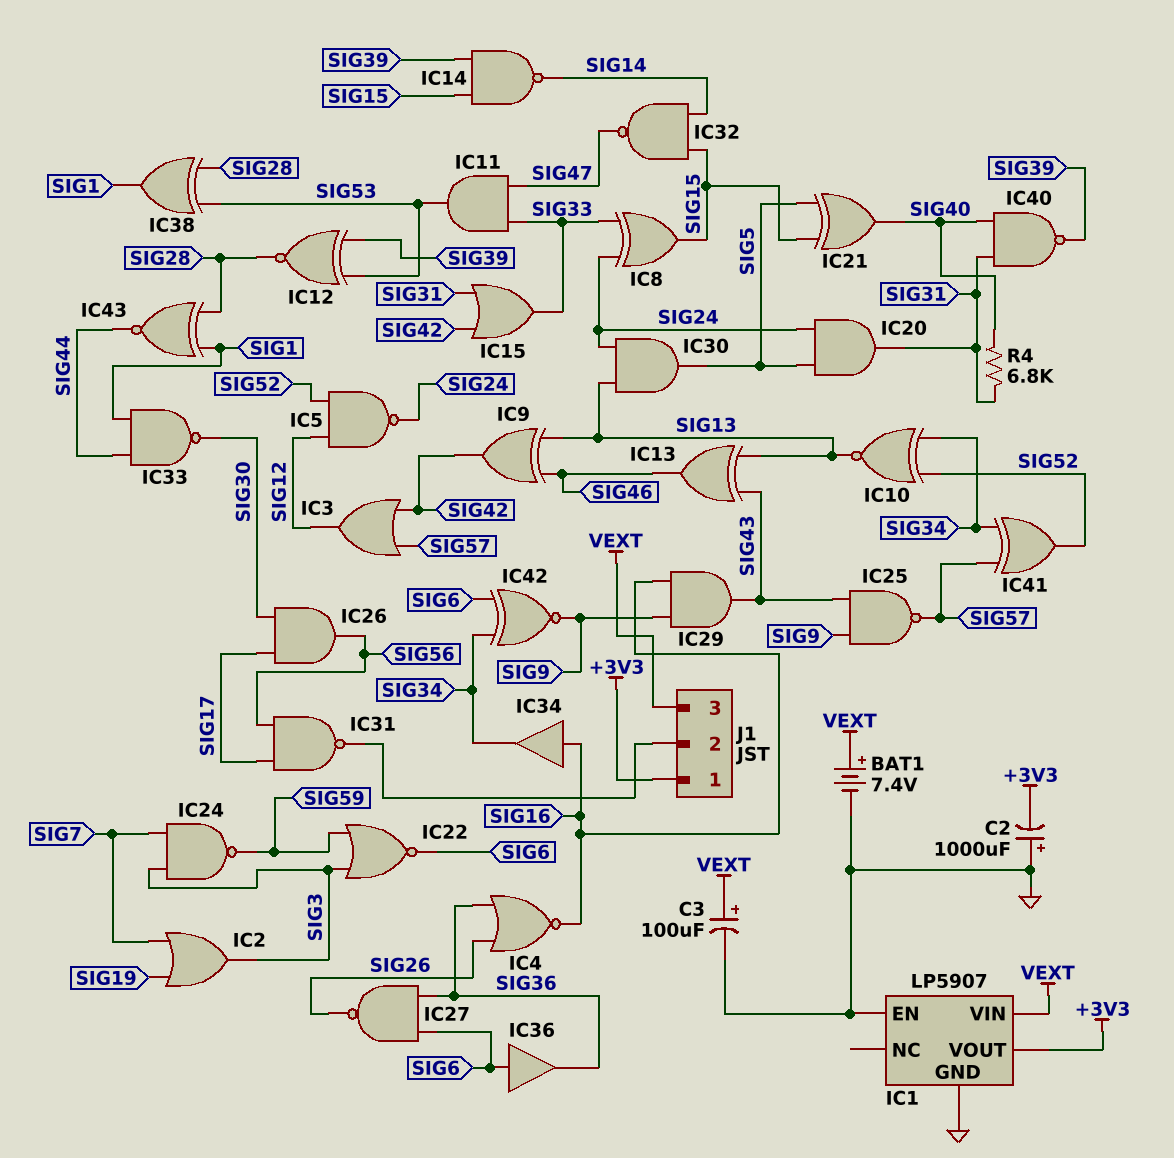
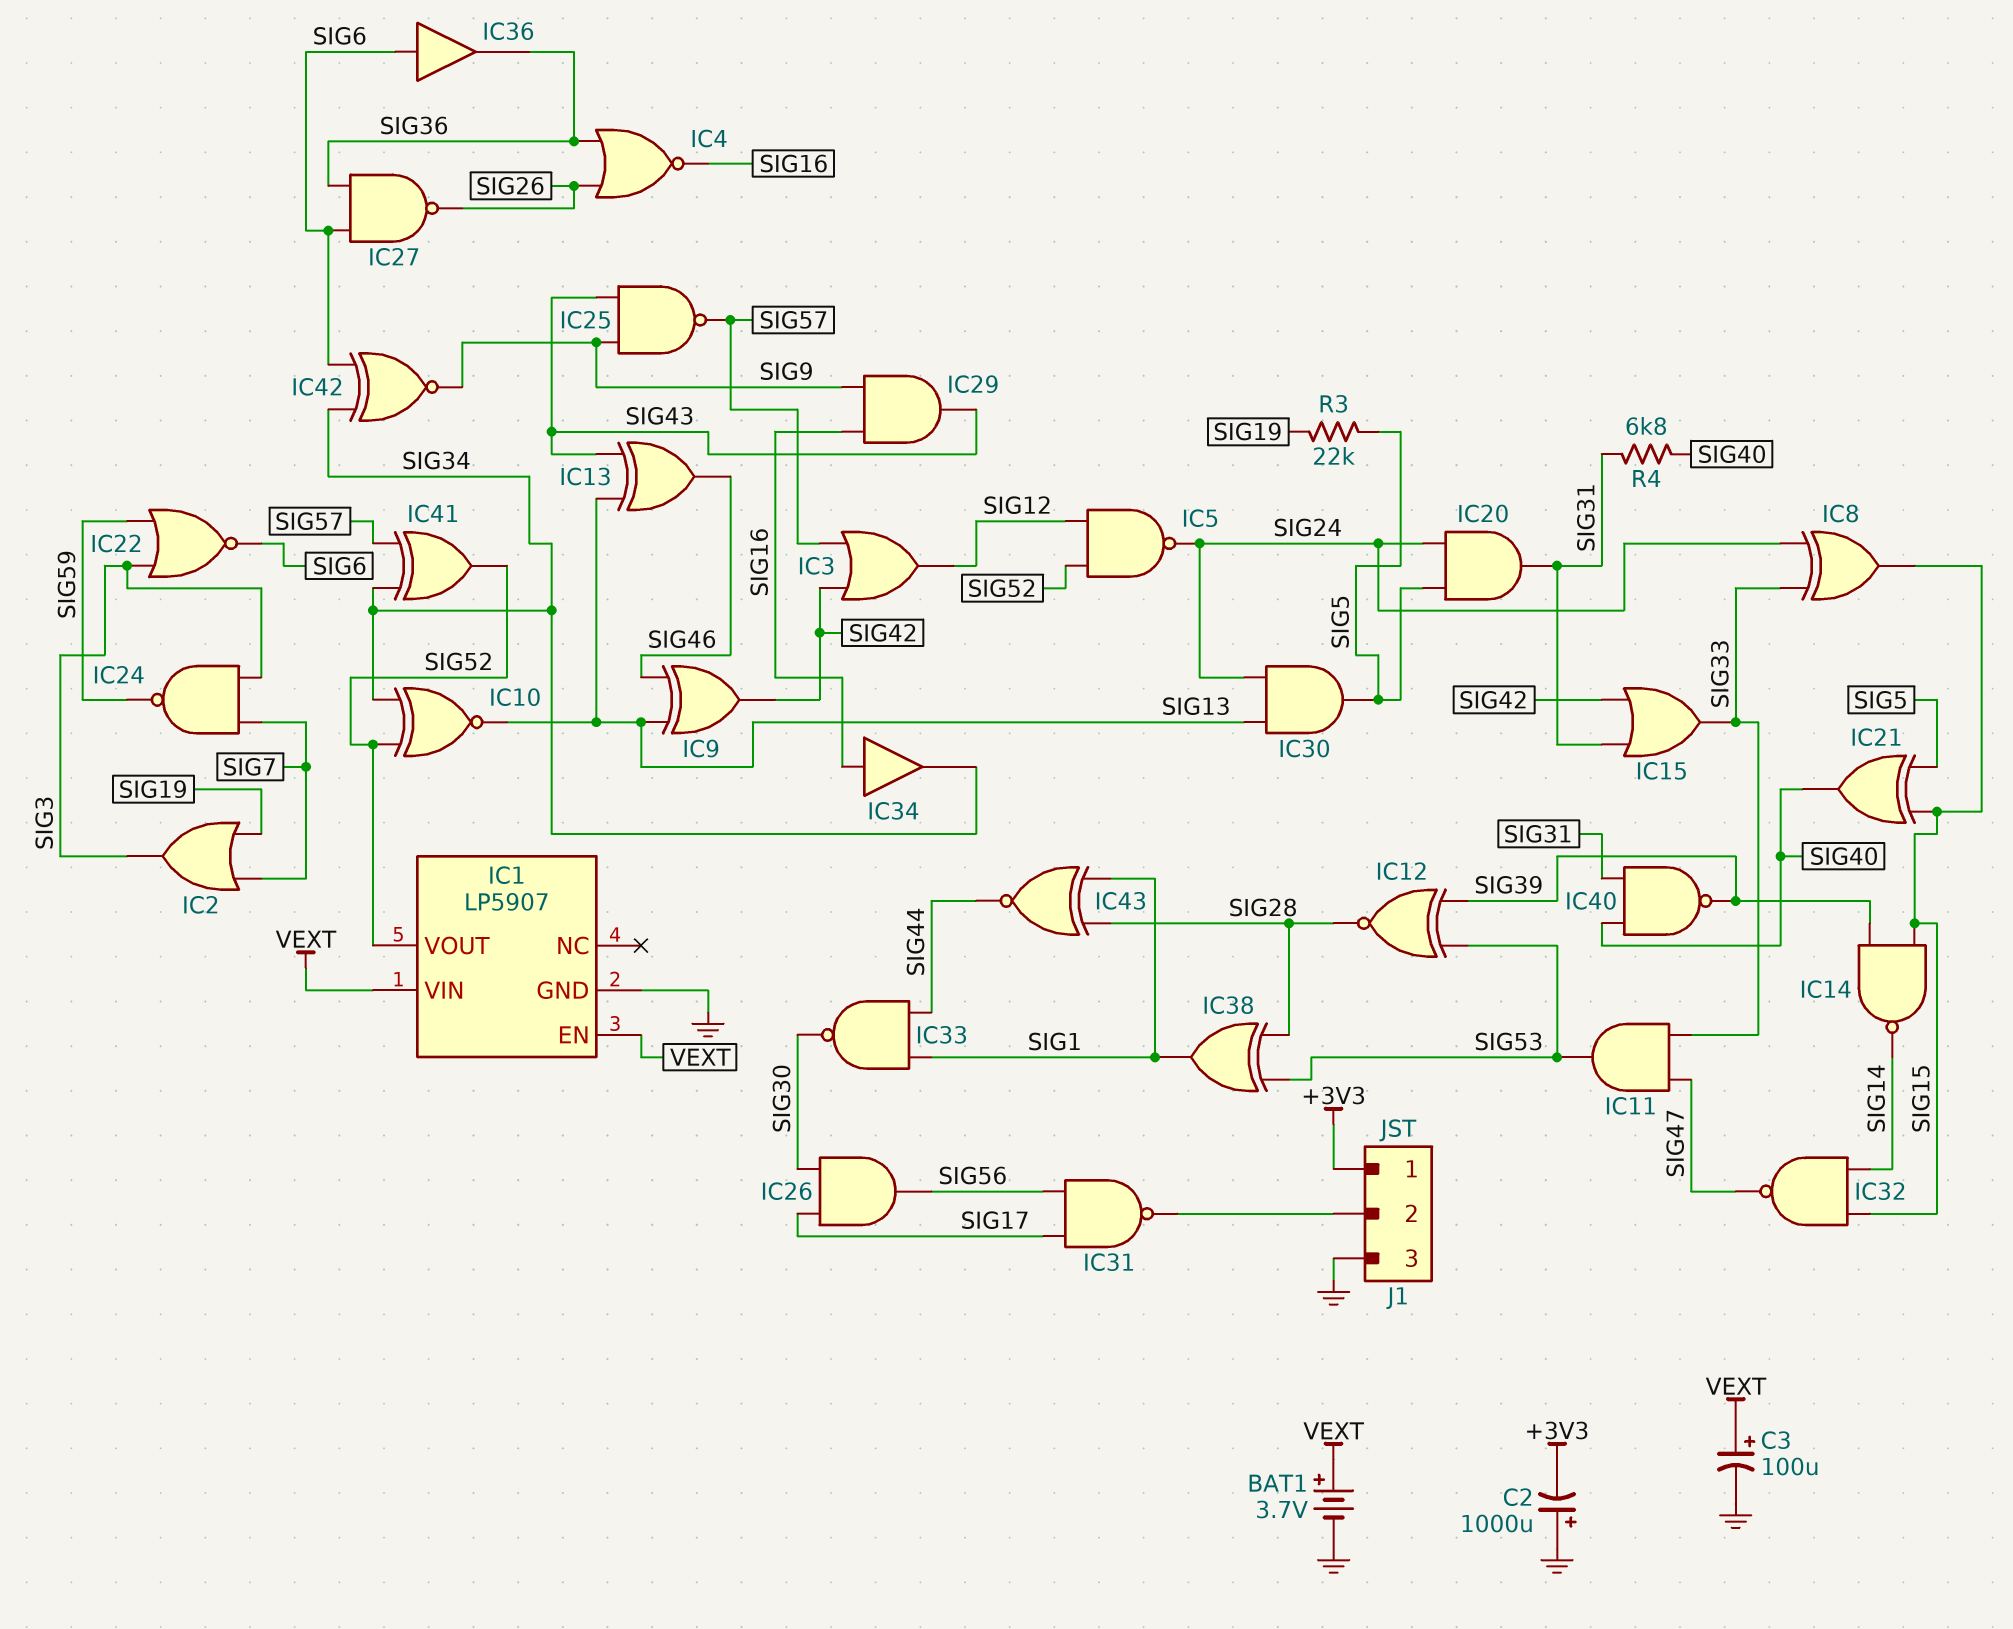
BAT1: 7.4V (plus VEXT, minus GND) -> 3.7V (plus VEXT, minus GND)
IC1 pin EN: GND -> VEXT
IC1 pin VOUT: +3V3 -> SIG52
J1 pin 3: VEXT -> GND
R3: none -> 22k (SIG5, SIG19)

